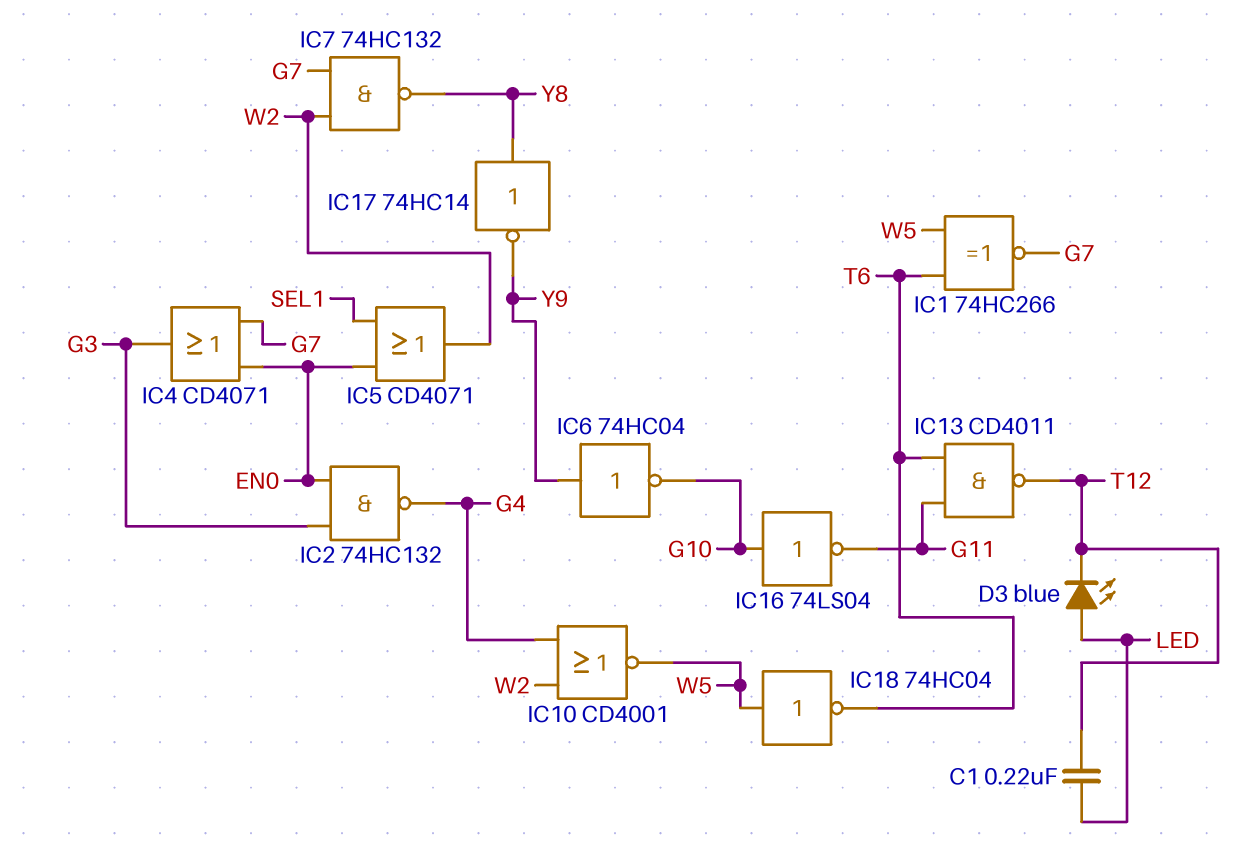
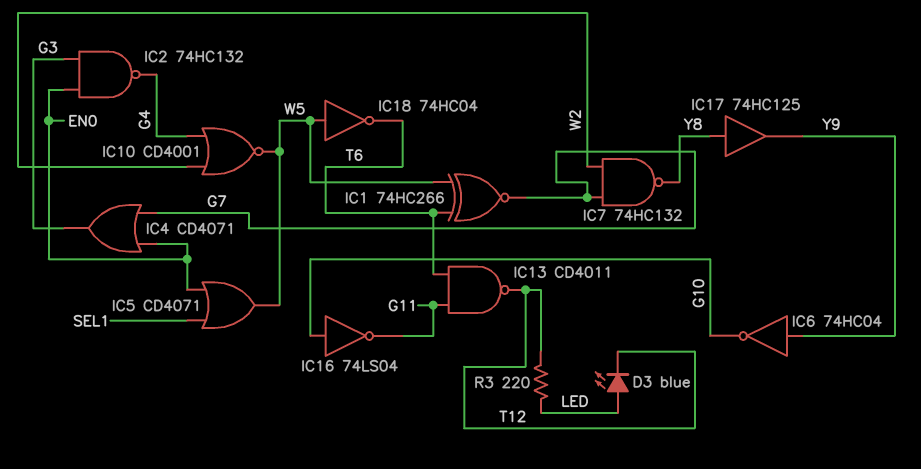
C1: 220nF (LED, T12) -> none
IC5: OR CD4071 (in EN0, in SEL1, out W2) -> OR CD4071 (in EN0, in SEL1, out W5)
IC17: NOT 74HC14 (in Y8, out Y9) -> buffer 74HC125 (in Y8, out Y9)
R3: none -> 220 (LED, T12)

